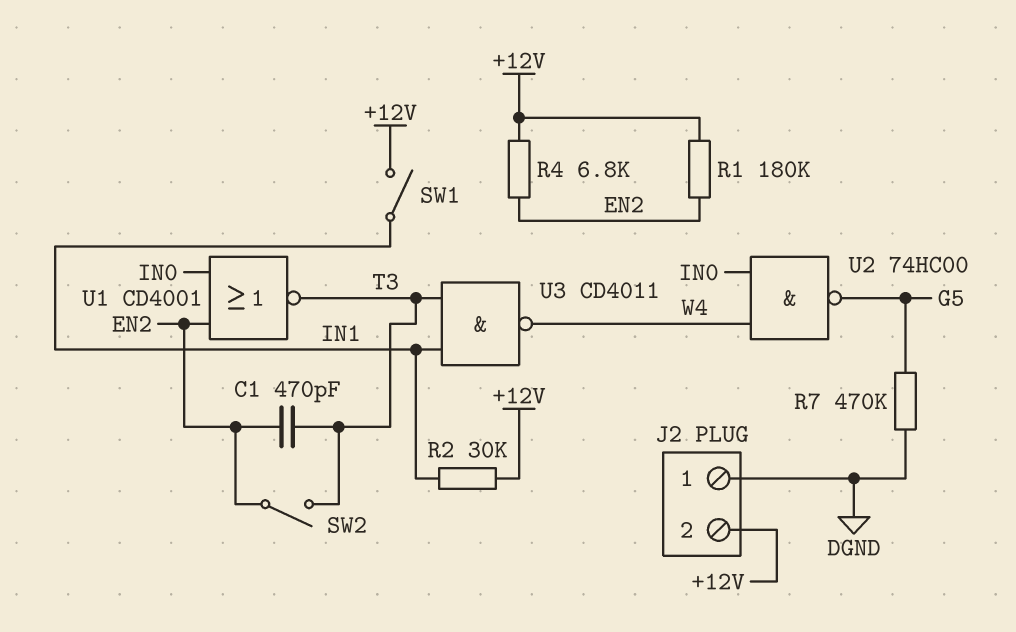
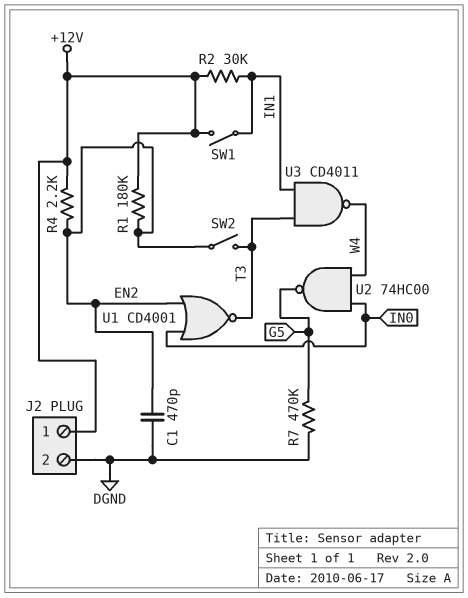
C1: 470pF (EN2, T3) -> 470pF (DGND, EN2)
J2 pin 1: DGND -> +12V
J2 pin 2: +12V -> DGND
R4: 6.8k (+12V, EN2) -> 2.2k (+12V, EN2)

